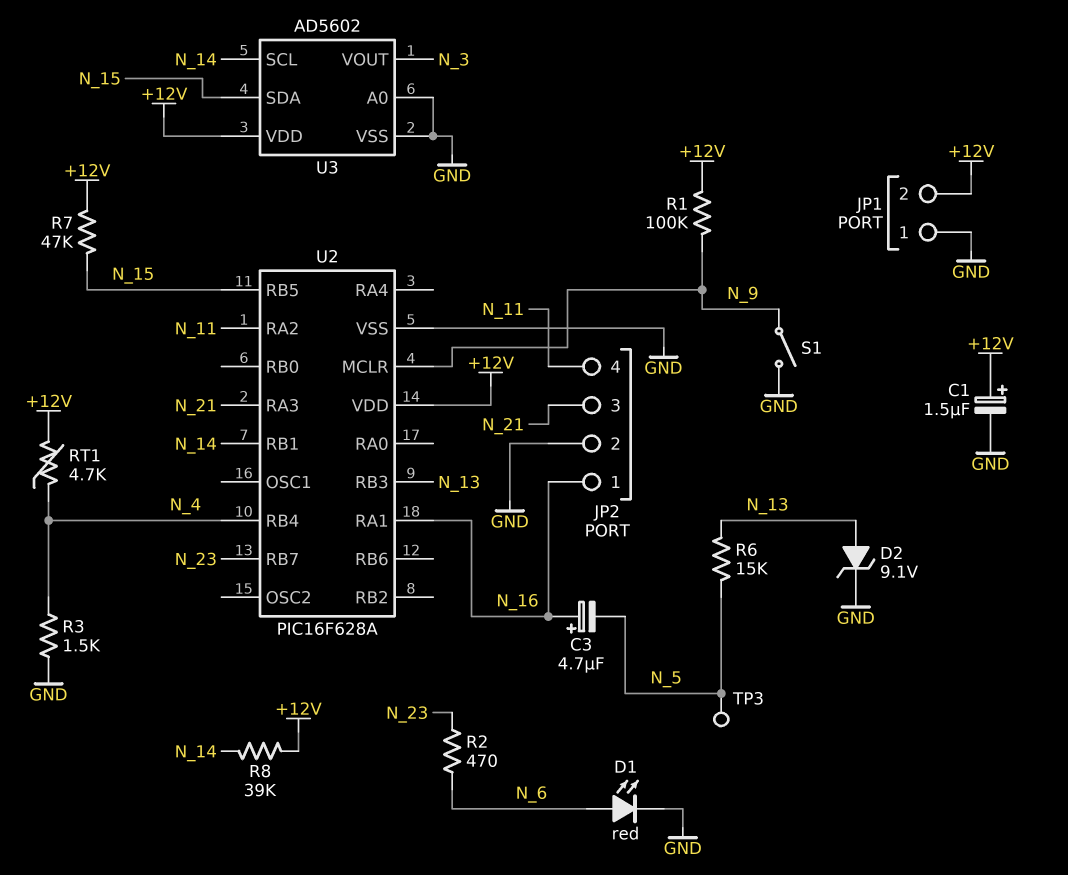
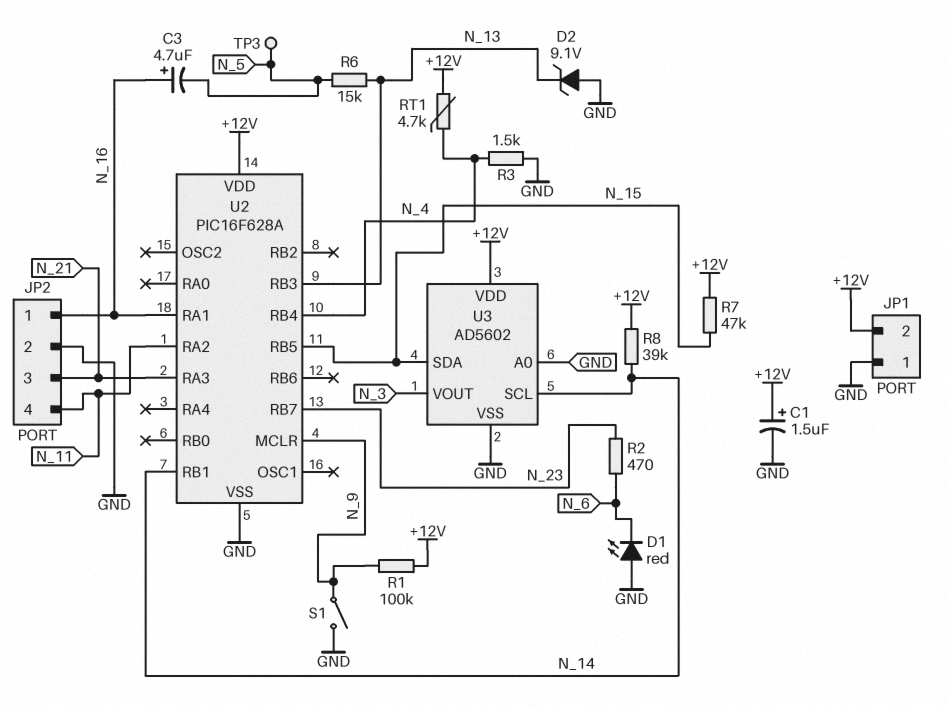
D1: LED red (A N_6, K GND) -> LED red (A GND, K N_6)
D2: zener 9.1V (A N_13, K GND) -> zener 9.1V (A GND, K N_13)

